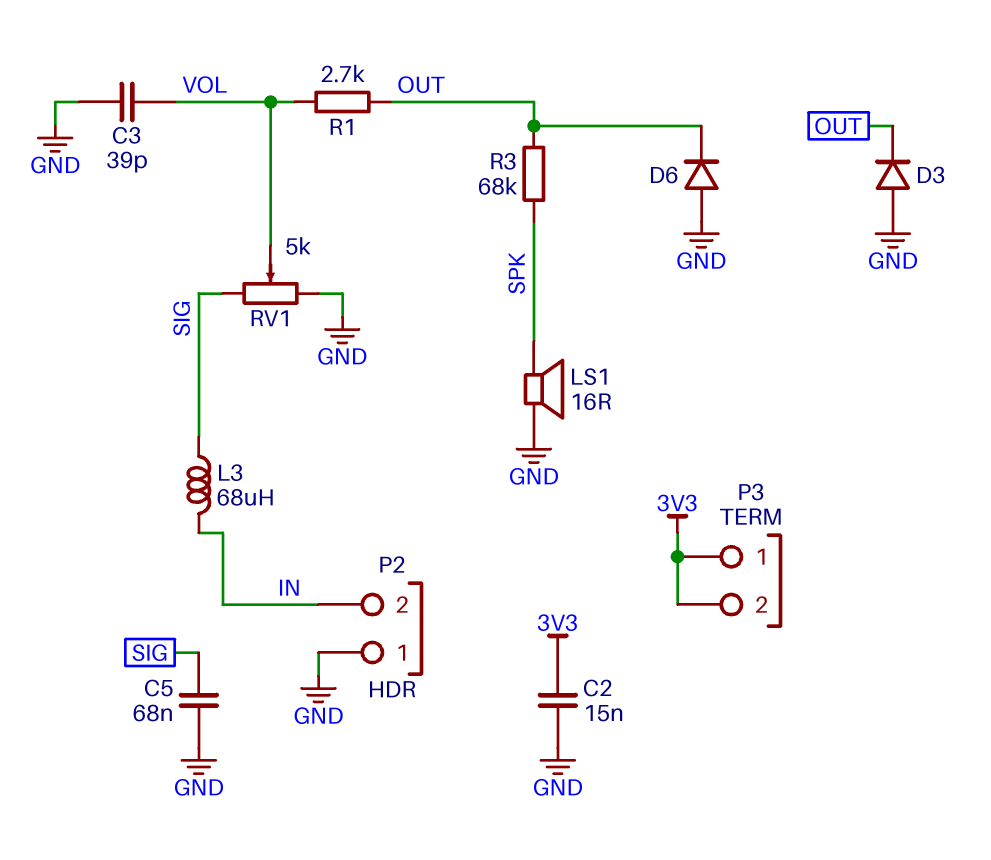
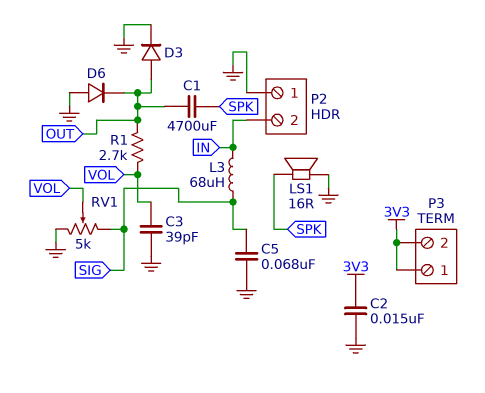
C1: none -> 4700uF (OUT, SPK)
D3: diode (A GND, K OUT) -> diode (A OUT, K GND)
R3: 68k (OUT, SPK) -> none

